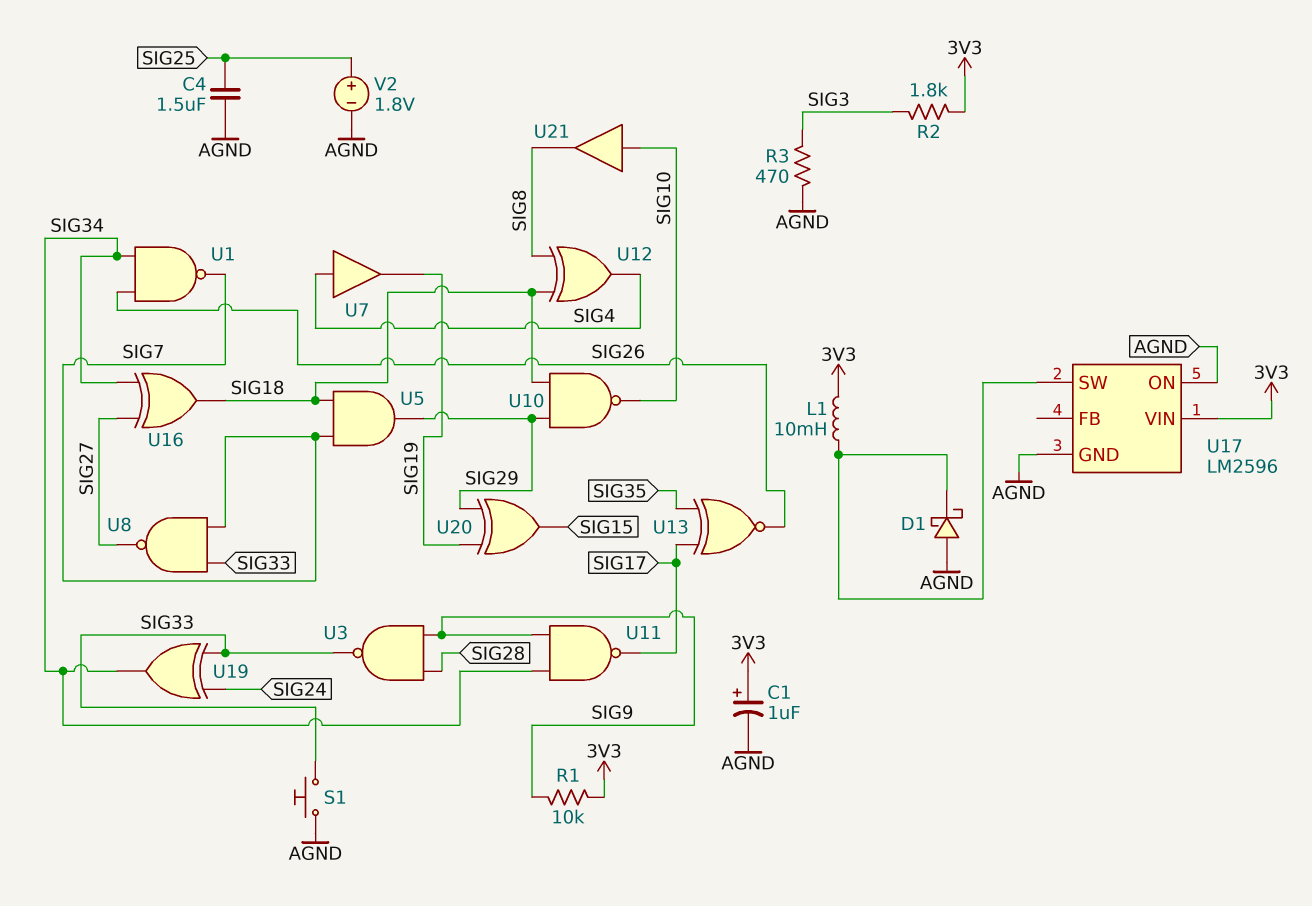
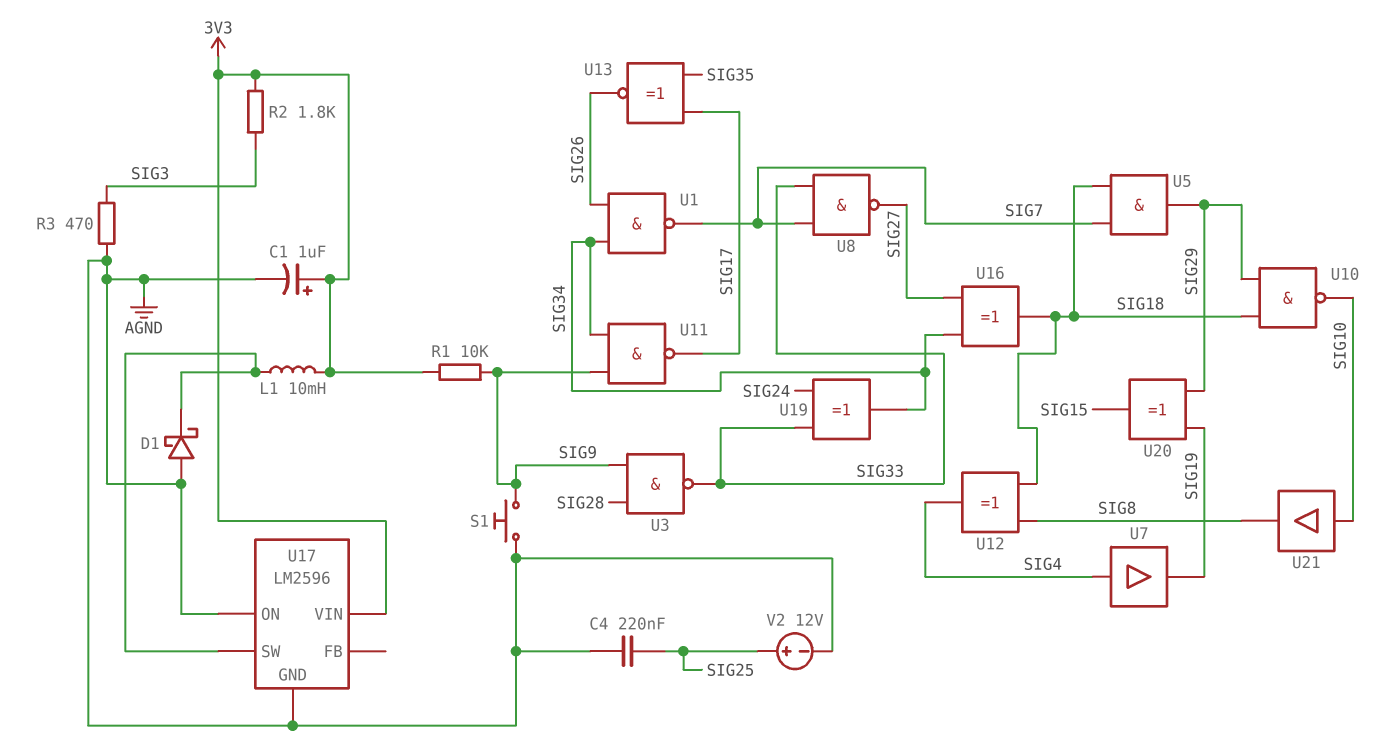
C4: 1.5uF (AGND, SIG25) -> 220nF (AGND, SIG25)
S1: button (AGND, SIG33) -> button (AGND, SIG9)
V2: 1.8V (plus SIG25, minus AGND) -> 12V (plus SIG25, minus AGND)

